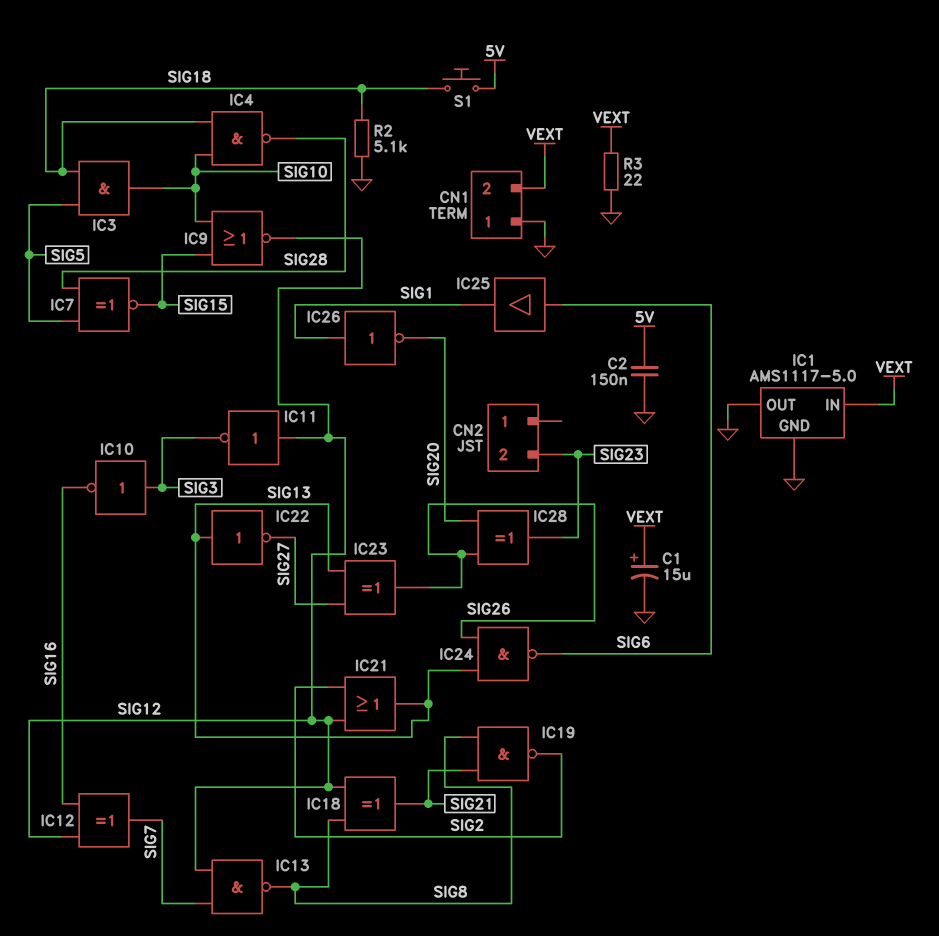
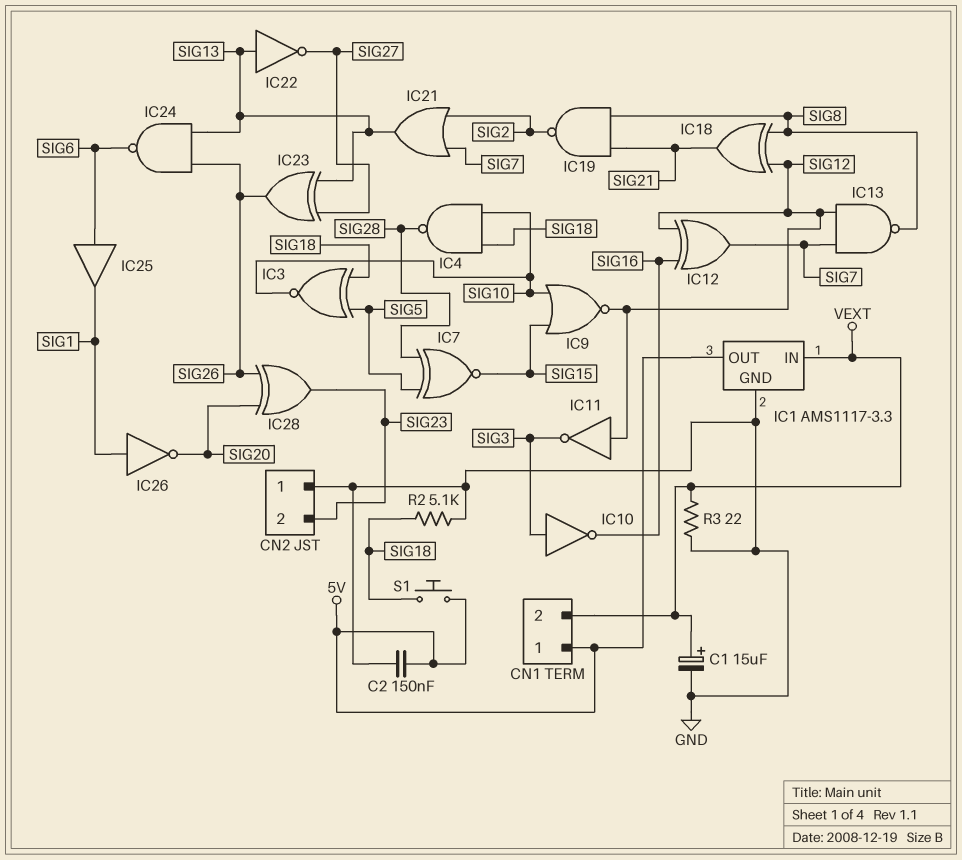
CN1 pin 1: GND -> 5V
CN2 pin 1: none -> GND
IC1: AMS1117-5.0 -> AMS1117-3.3
IC1 pin OUT: GND -> 5V
IC3: AND (in SIG5, in SIG18, out SIG10) -> XNOR (in SIG5, in SIG18, out SIG10)
IC21: OR (in SIG2, in SIG12, out SIG13) -> OR (in SIG2, in SIG7, out SIG13)

